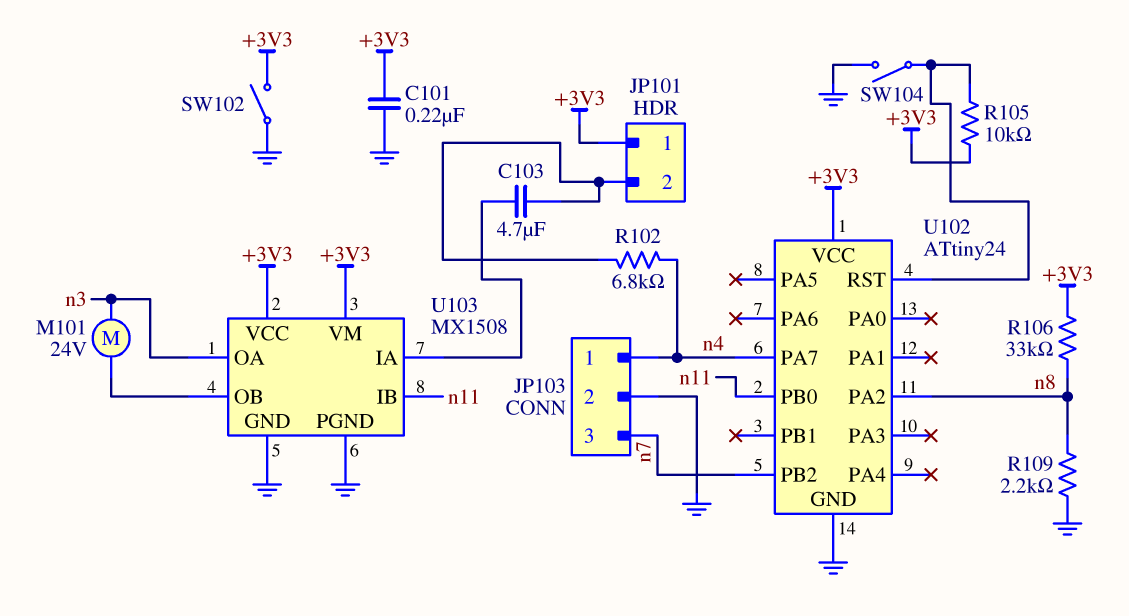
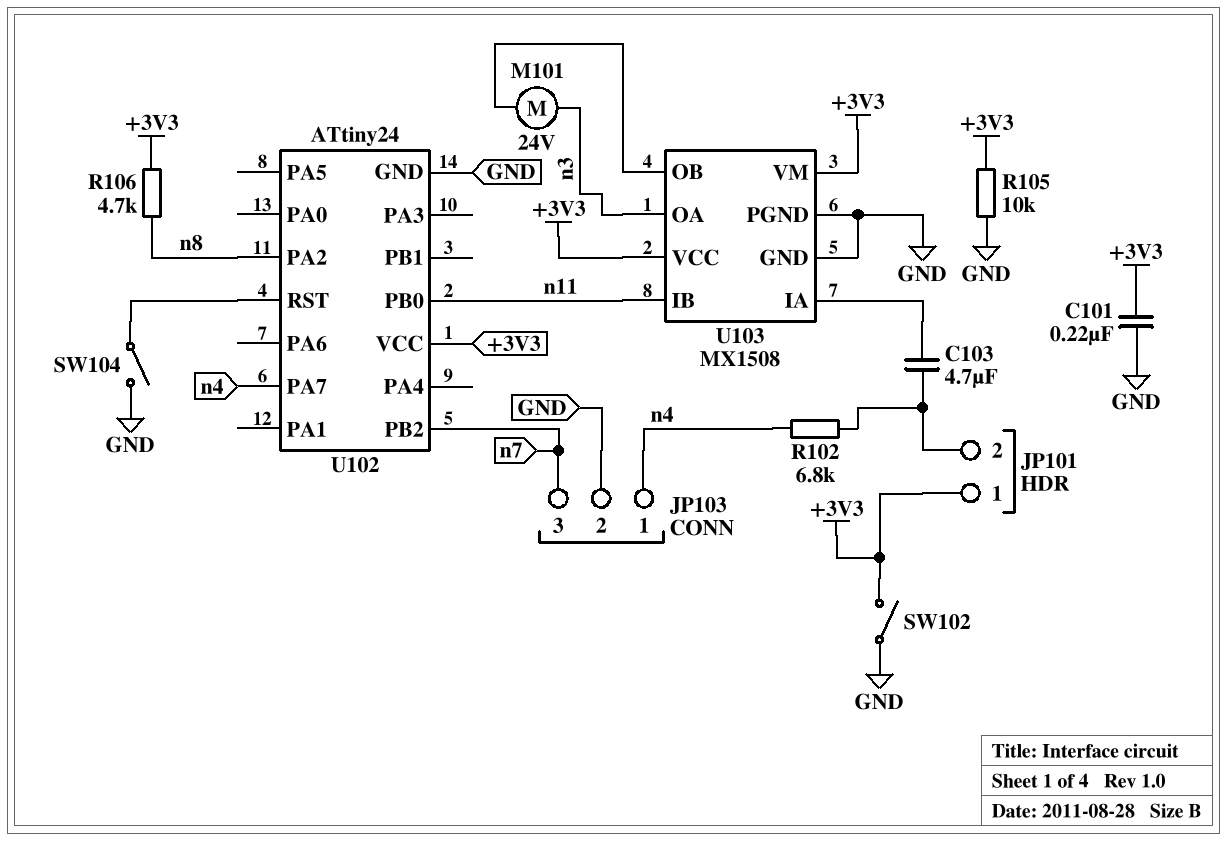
R105: 10k (+3V3, U102/RST) -> 10k (+3V3, GND)
R106: 33k (+3V3, n8) -> 4.7k (+3V3, n8)
R109: 2.2k (GND, n8) -> none

